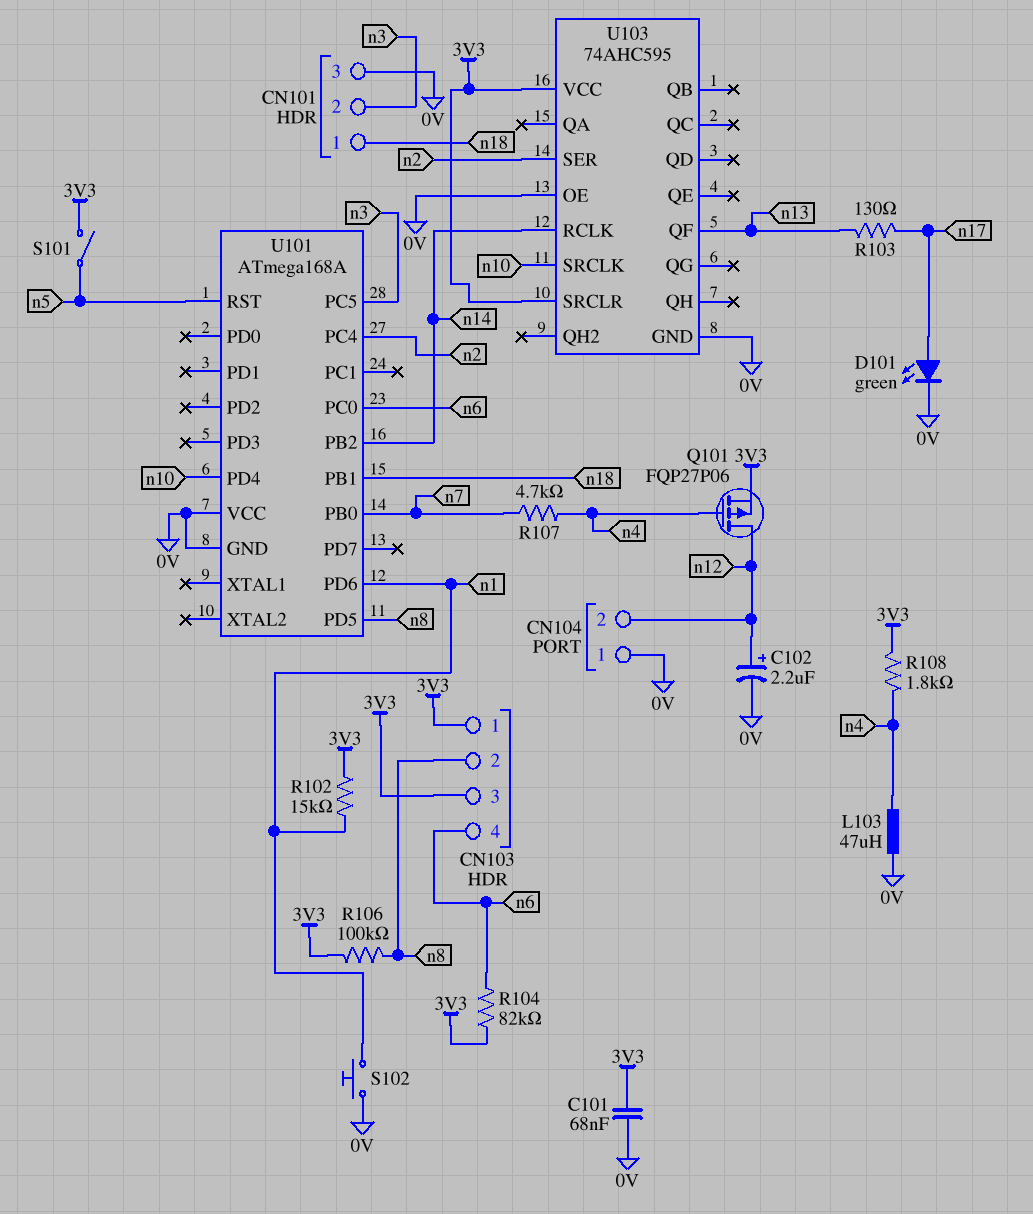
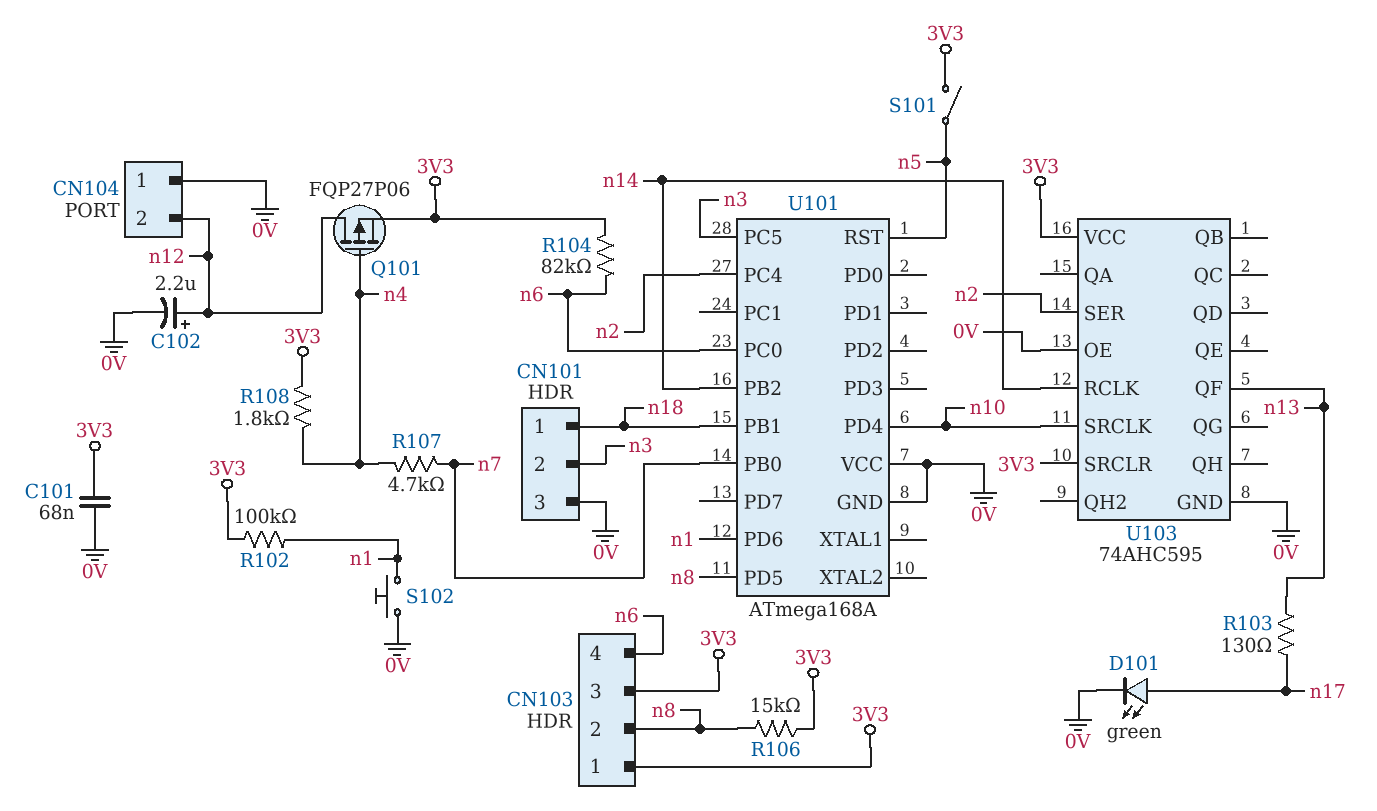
L103: 47uH (0V, n4) -> none
R102: 15k (3V3, n1) -> 100k (3V3, n1)
R106: 100k (3V3, n8) -> 15k (3V3, n8)

